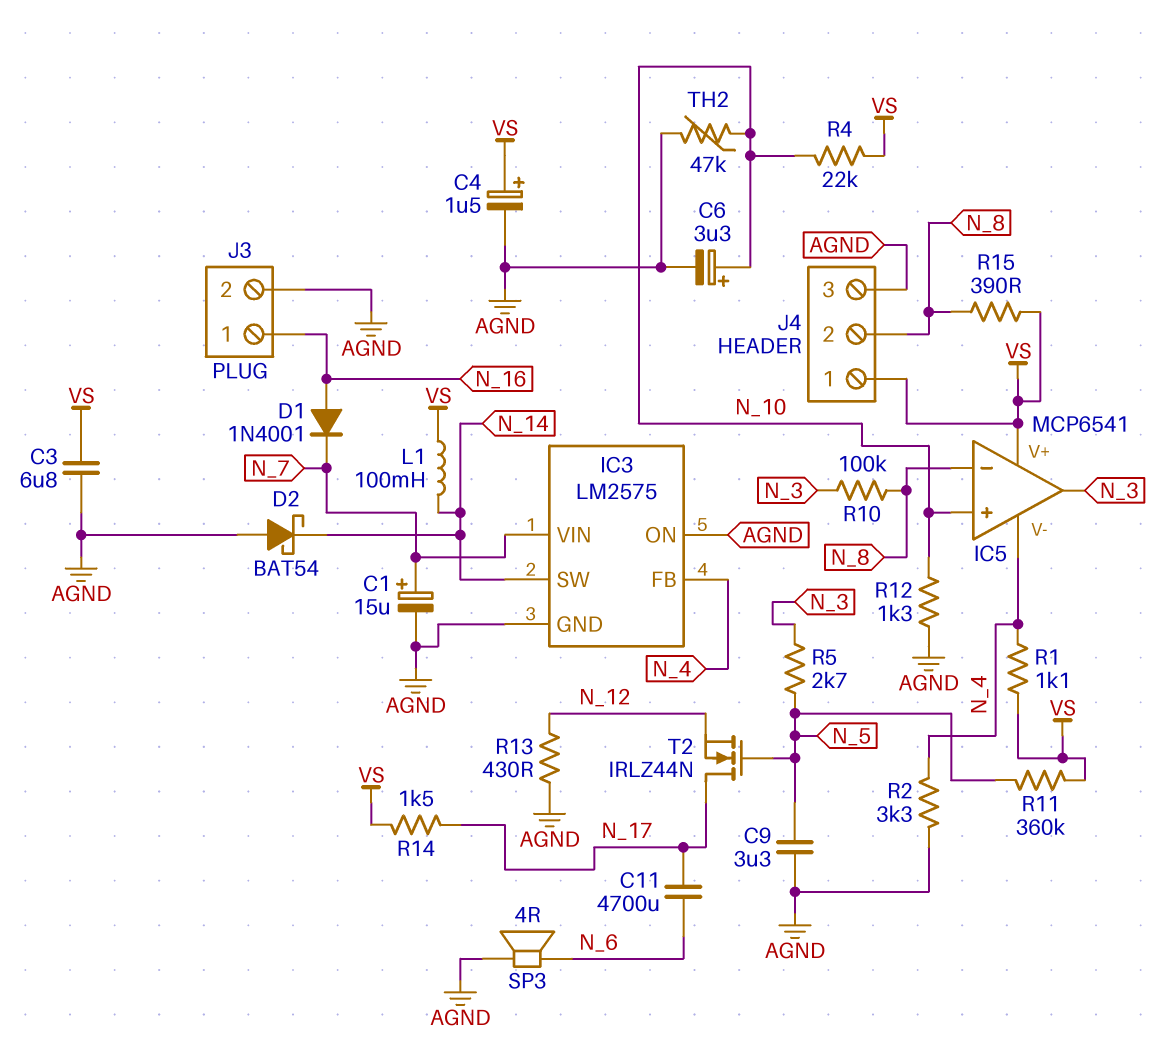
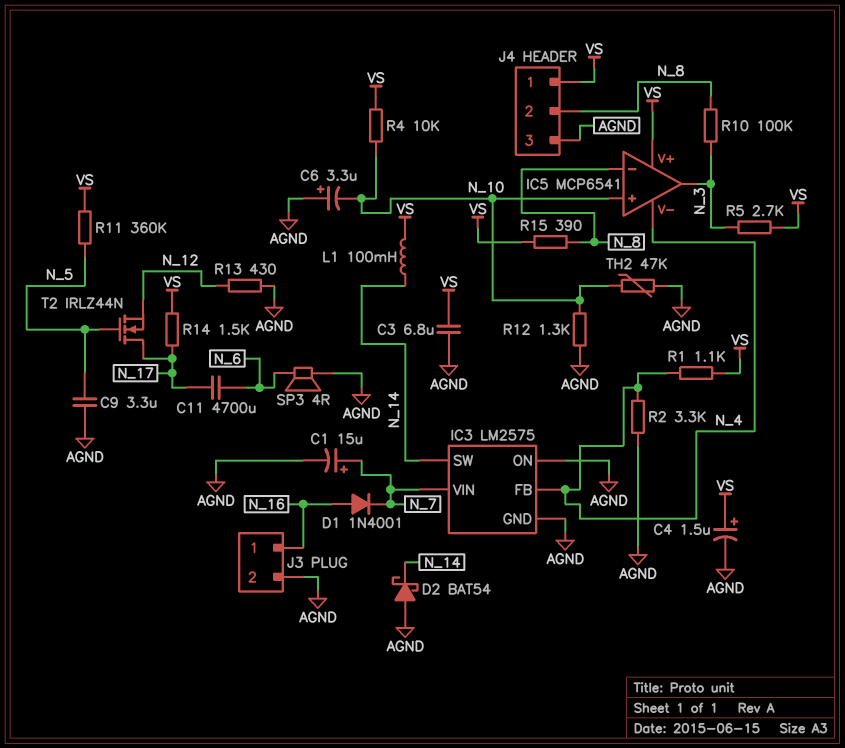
C6: 3.3uF (plus N_10, minus AGND) -> 3.3uF (plus AGND, minus N_10)
R4: 22k (N_10, VS) -> 10k (N_10, VS)
R5: 2.7k (N_3, N_5) -> 2.7k (N_3, VS)

